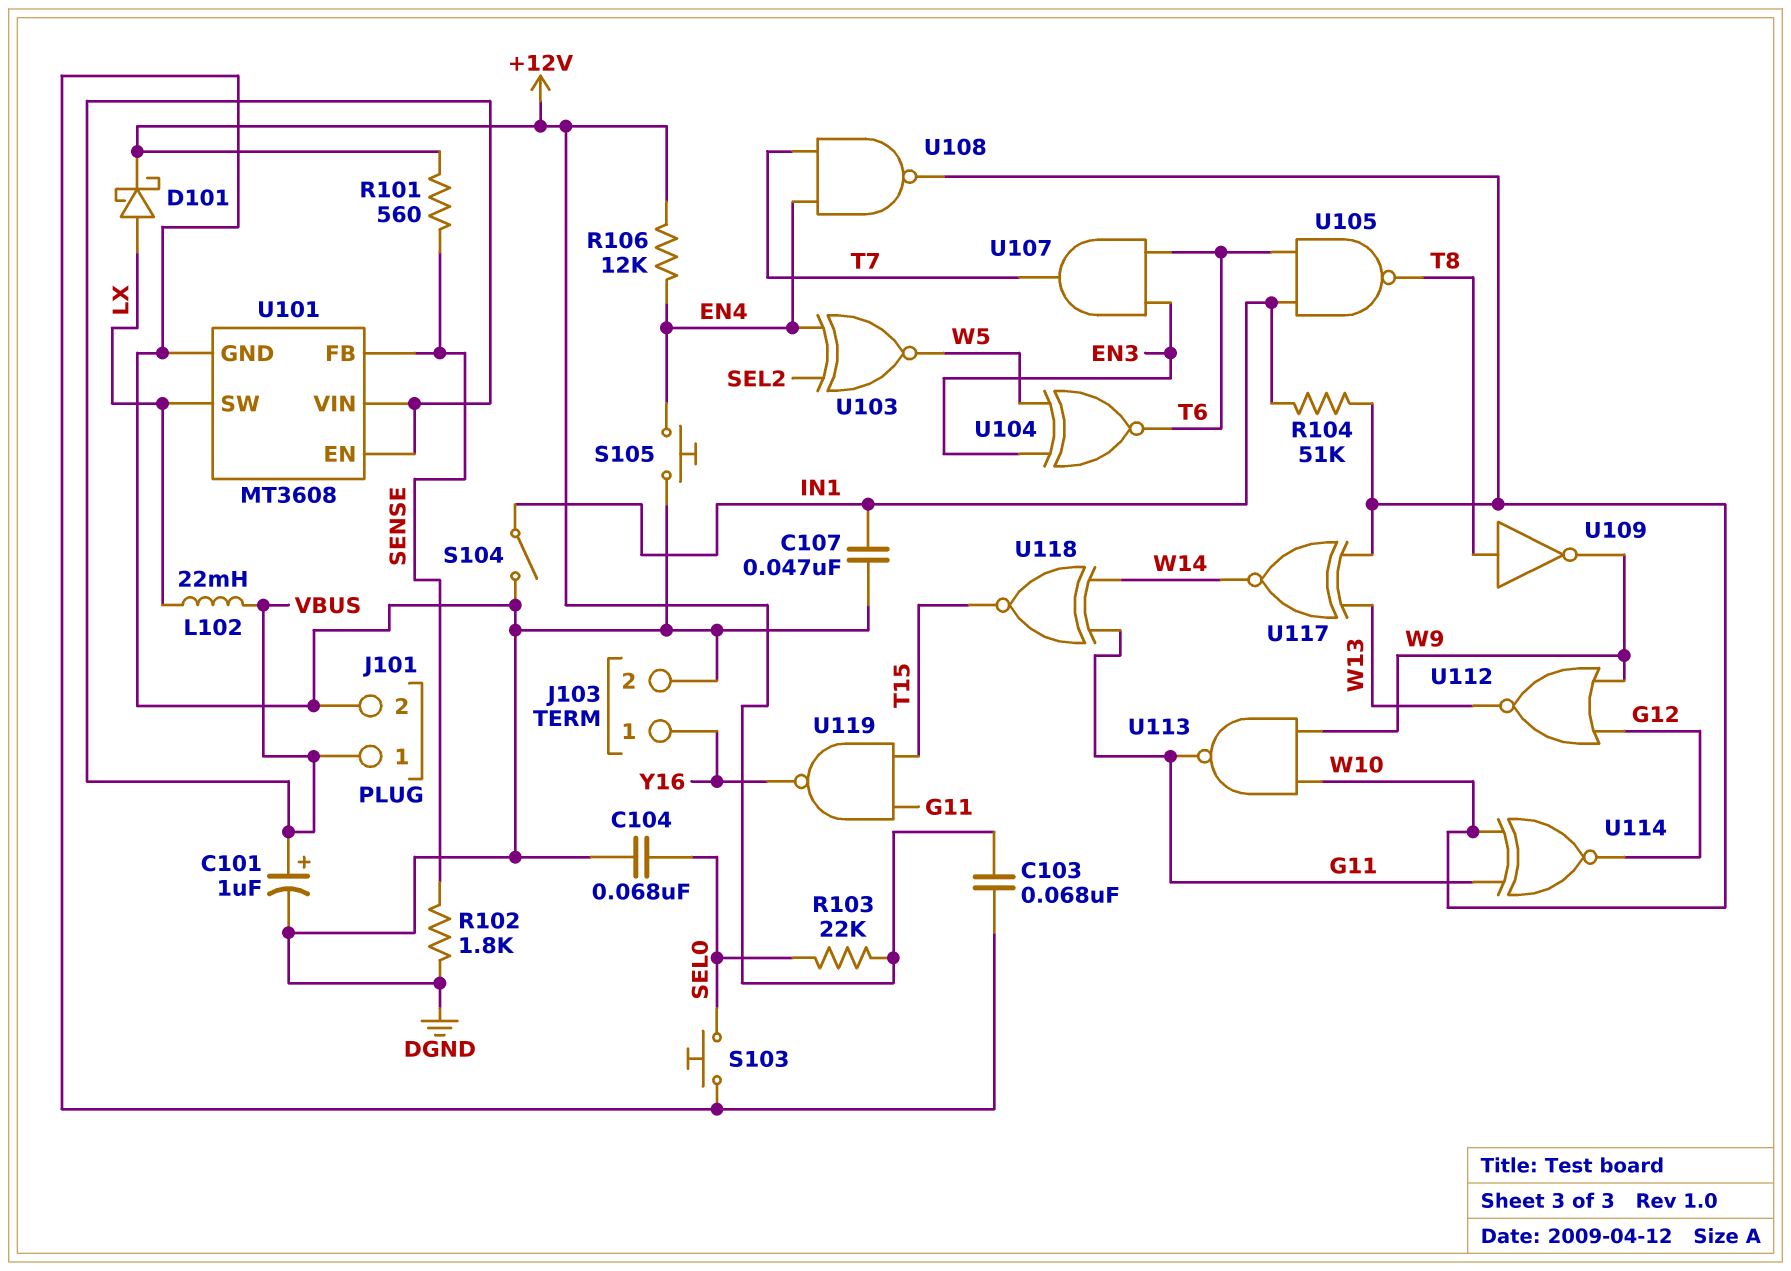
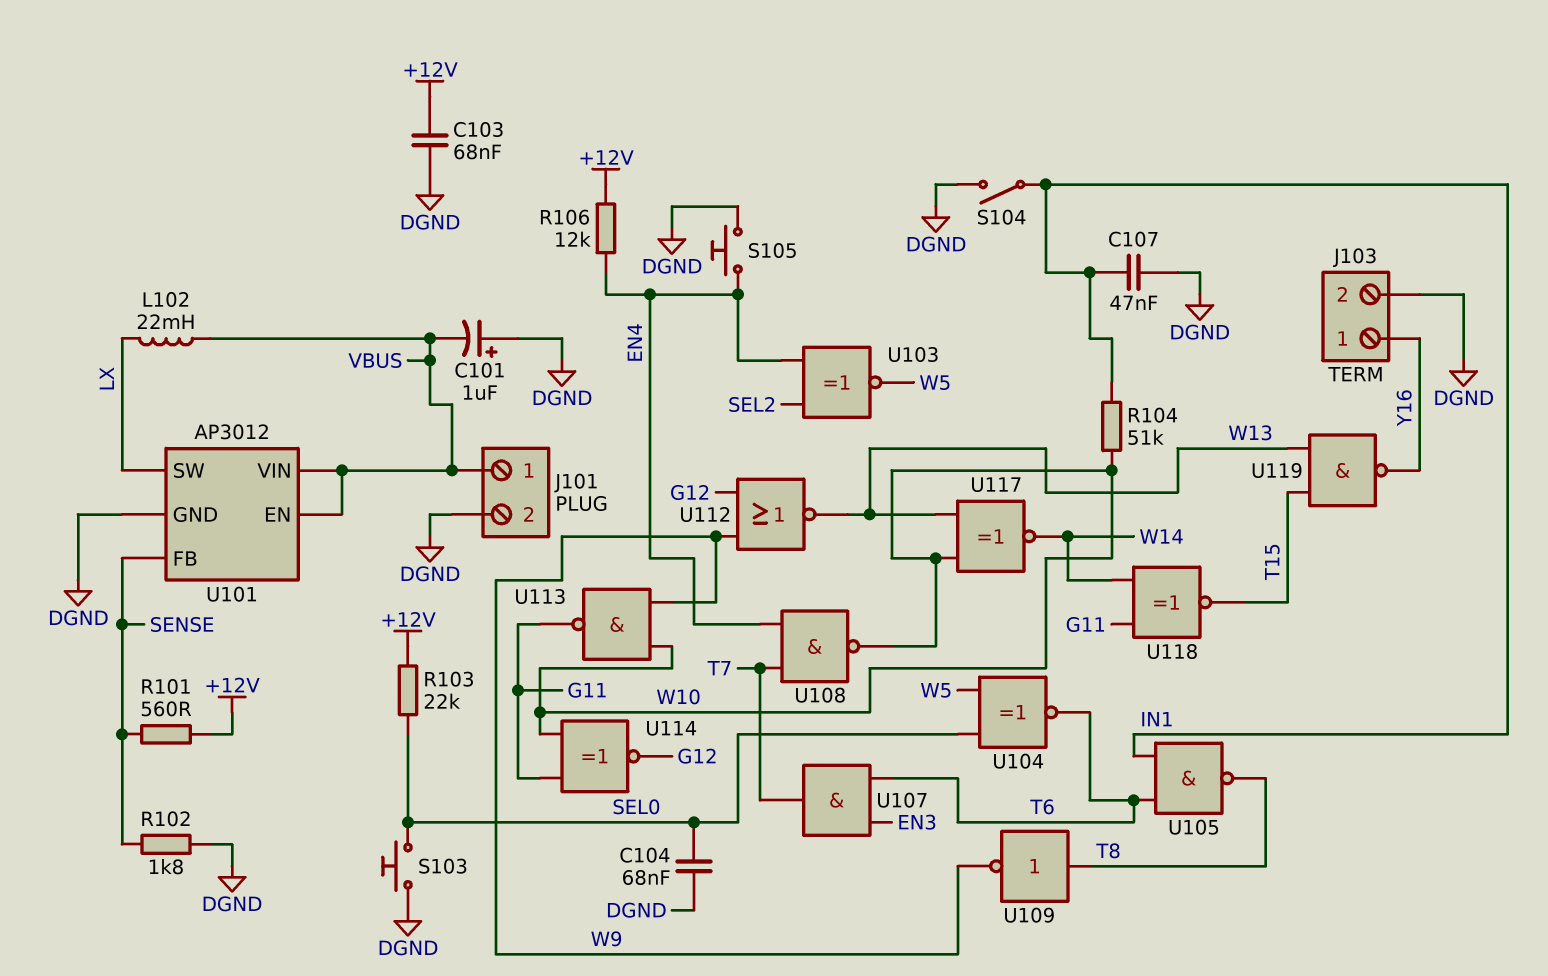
C101: 1uF (plus VBUS, minus DGND) -> 1uF (plus DGND, minus VBUS)
D101: schottky (A LX, K +12V) -> none
U101: MT3608 -> AP3012
U104: XNOR (in EN3, in W5, out T6) -> XNOR (in SEL0, in W5, out T6)
U119: NAND (in G11, in T15, out Y16) -> NAND (in T15, in W13, out Y16)

